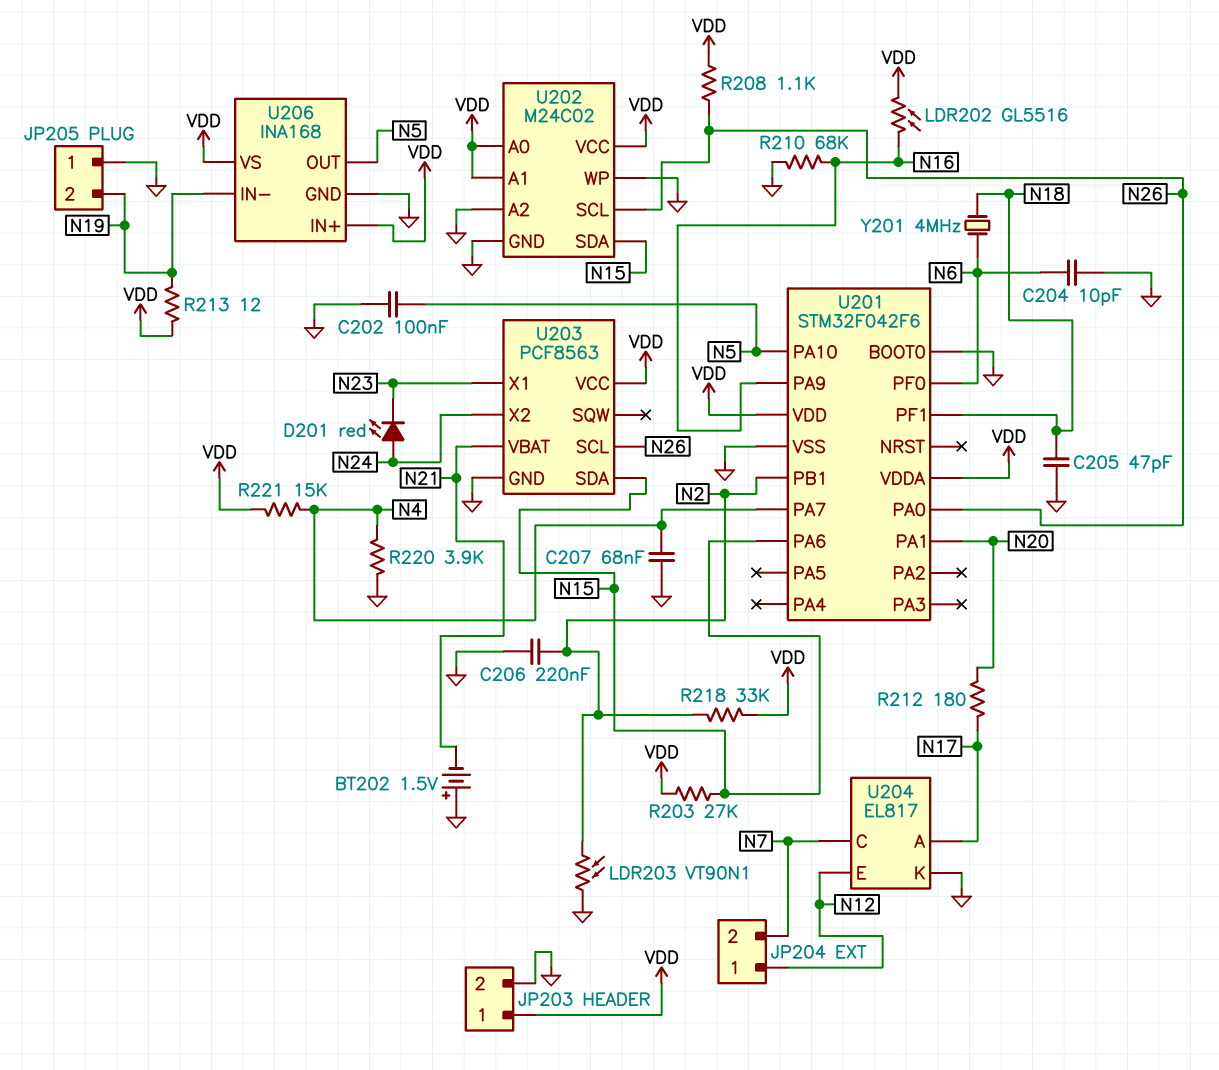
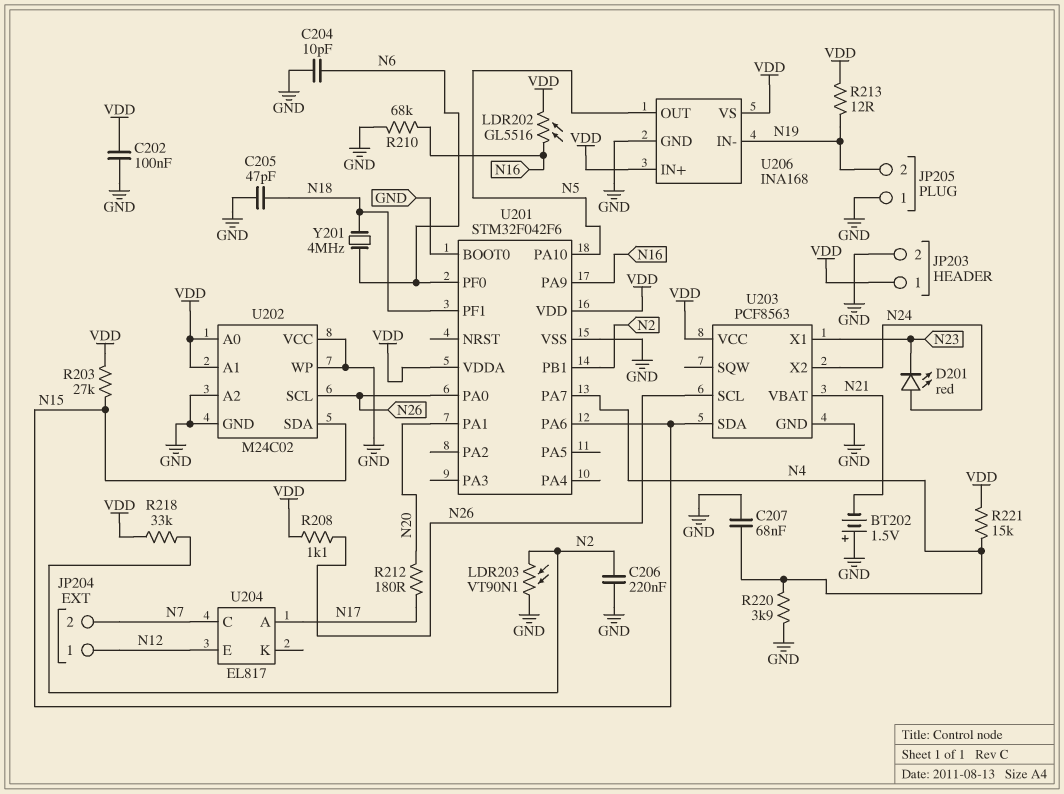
C202: 100nF (GND, N5) -> 100nF (GND, VDD)
U202 pin VCC: VDD -> GND
U204 pin K: GND -> none

